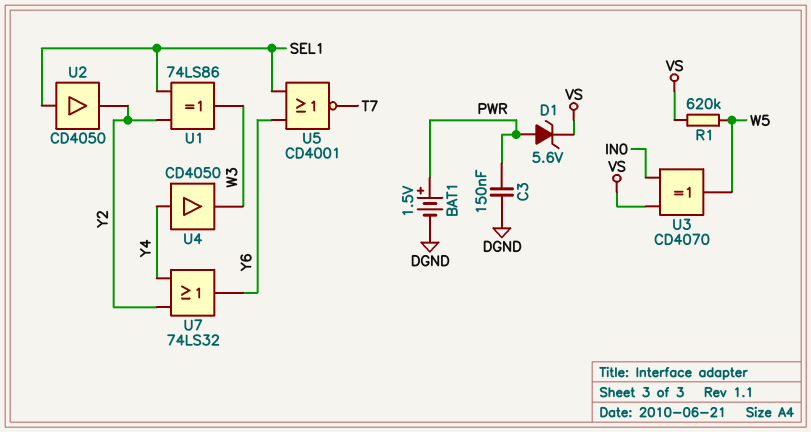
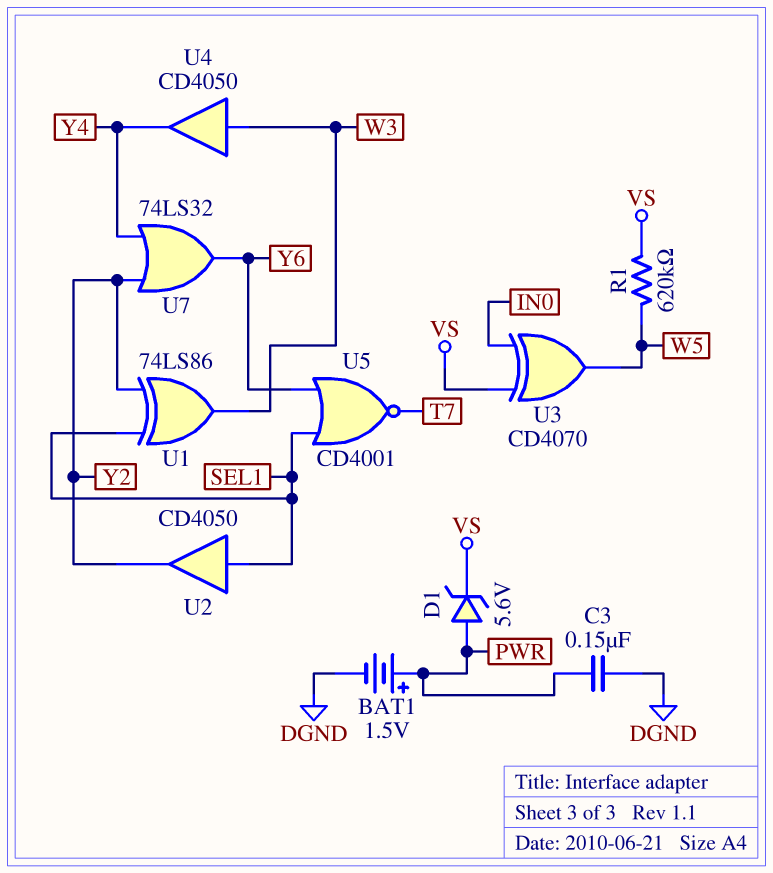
U4: buffer CD4050 (in Y4, out W3) -> buffer CD4050 (in W3, out Y4)

